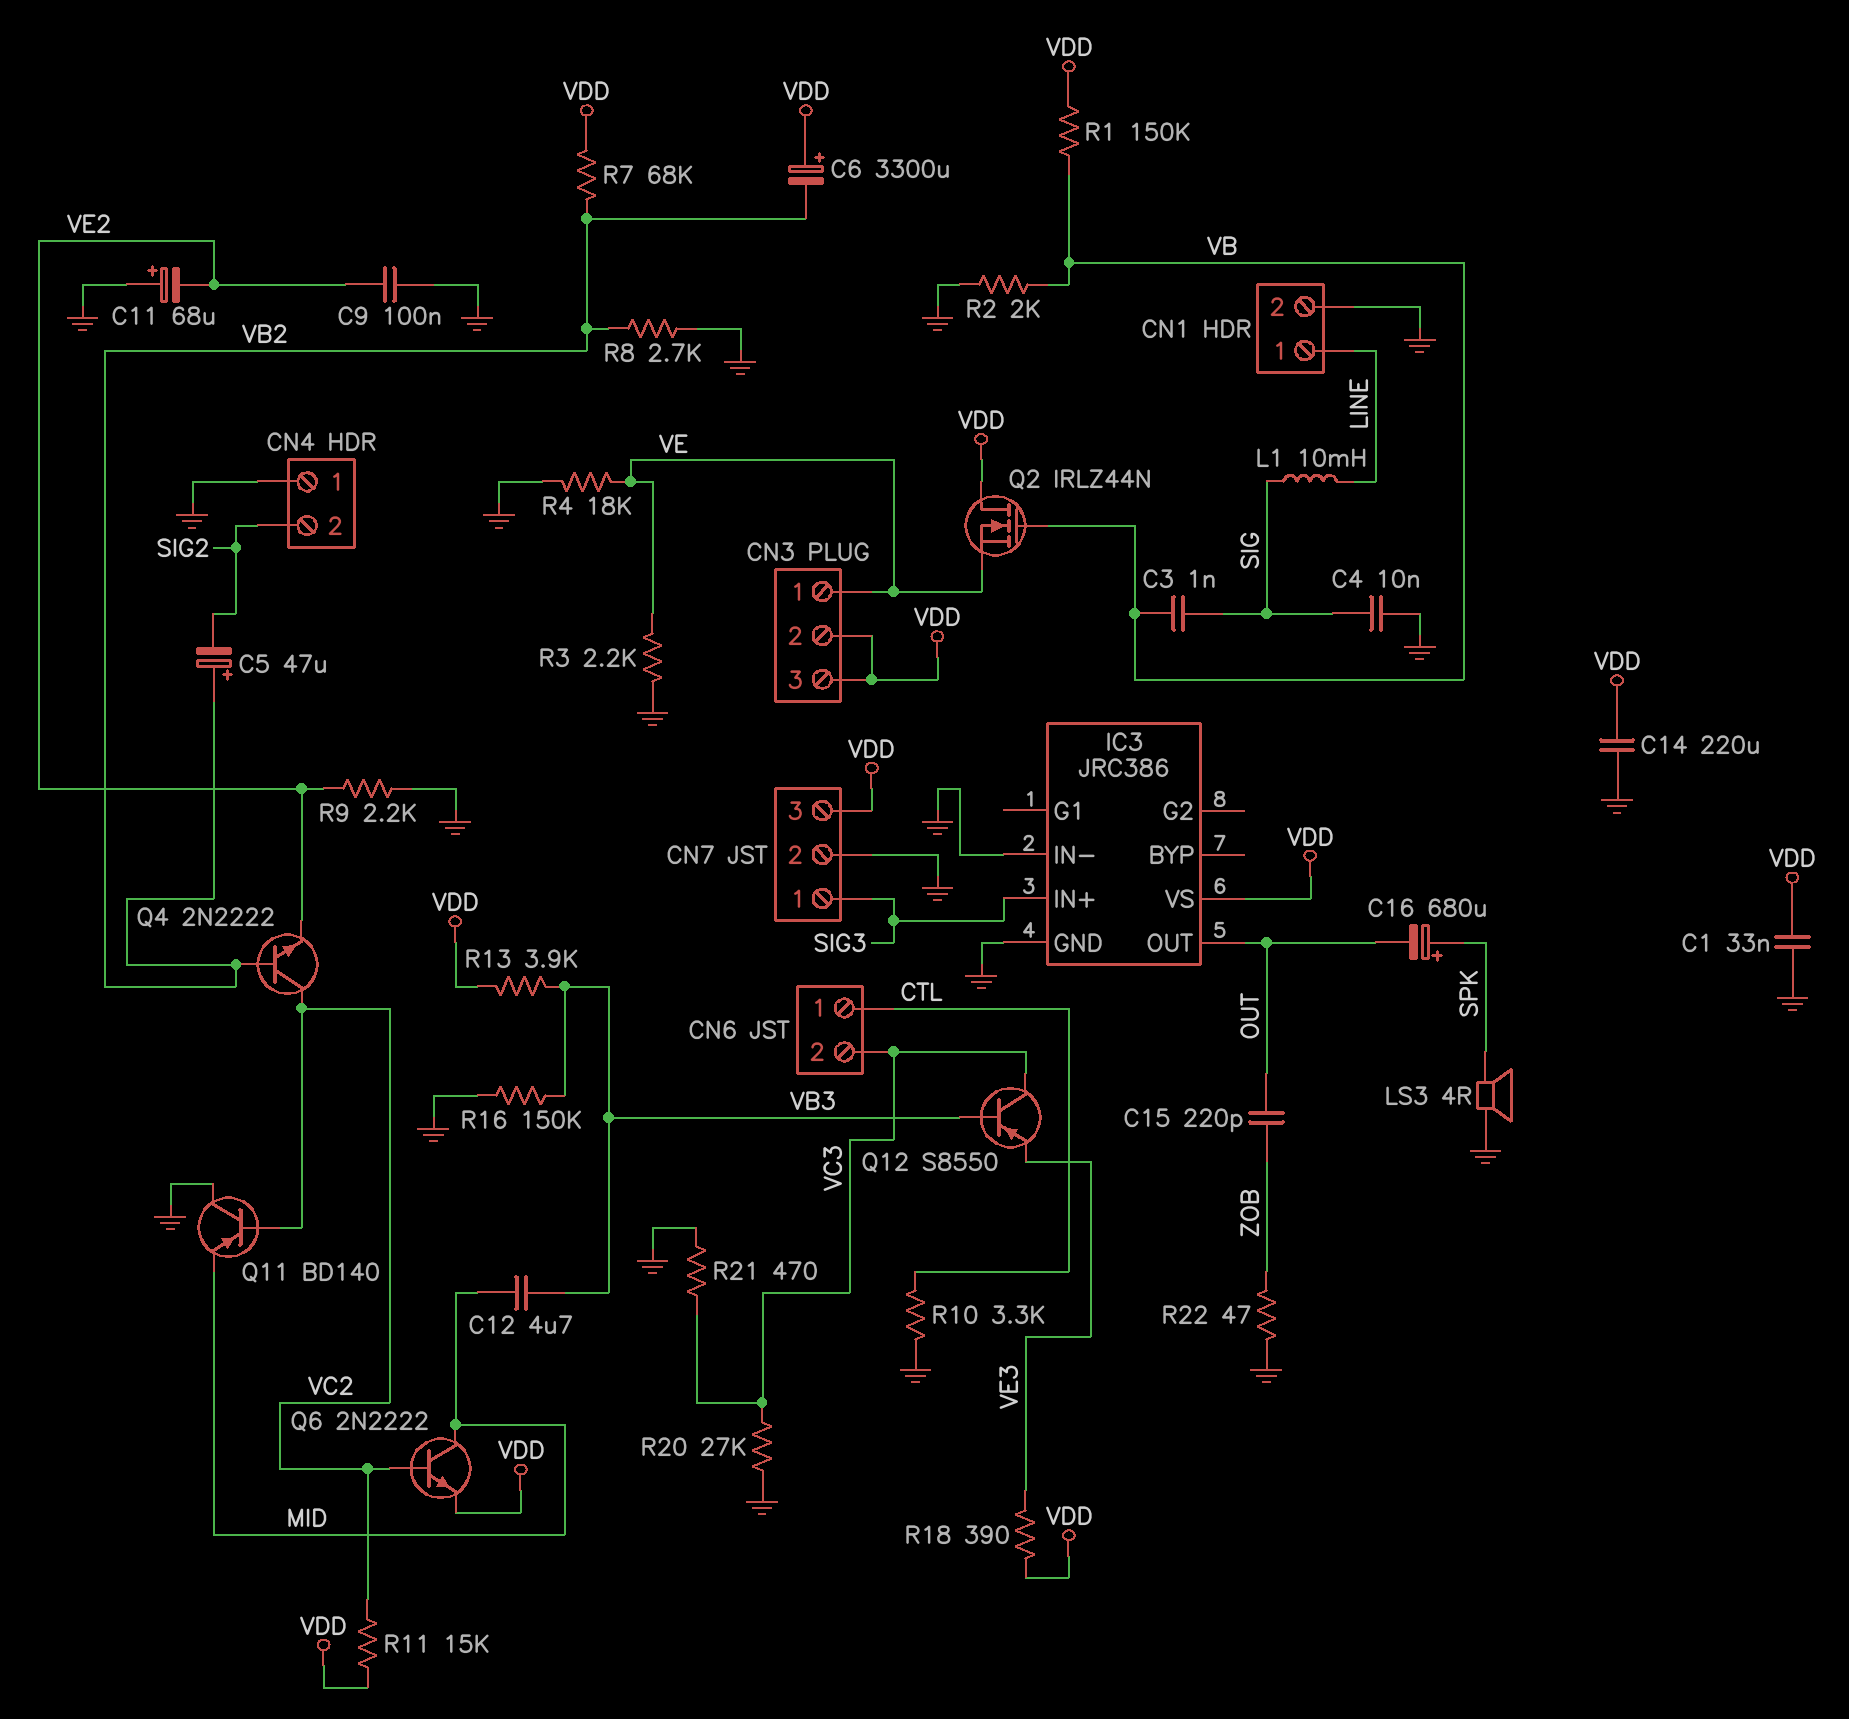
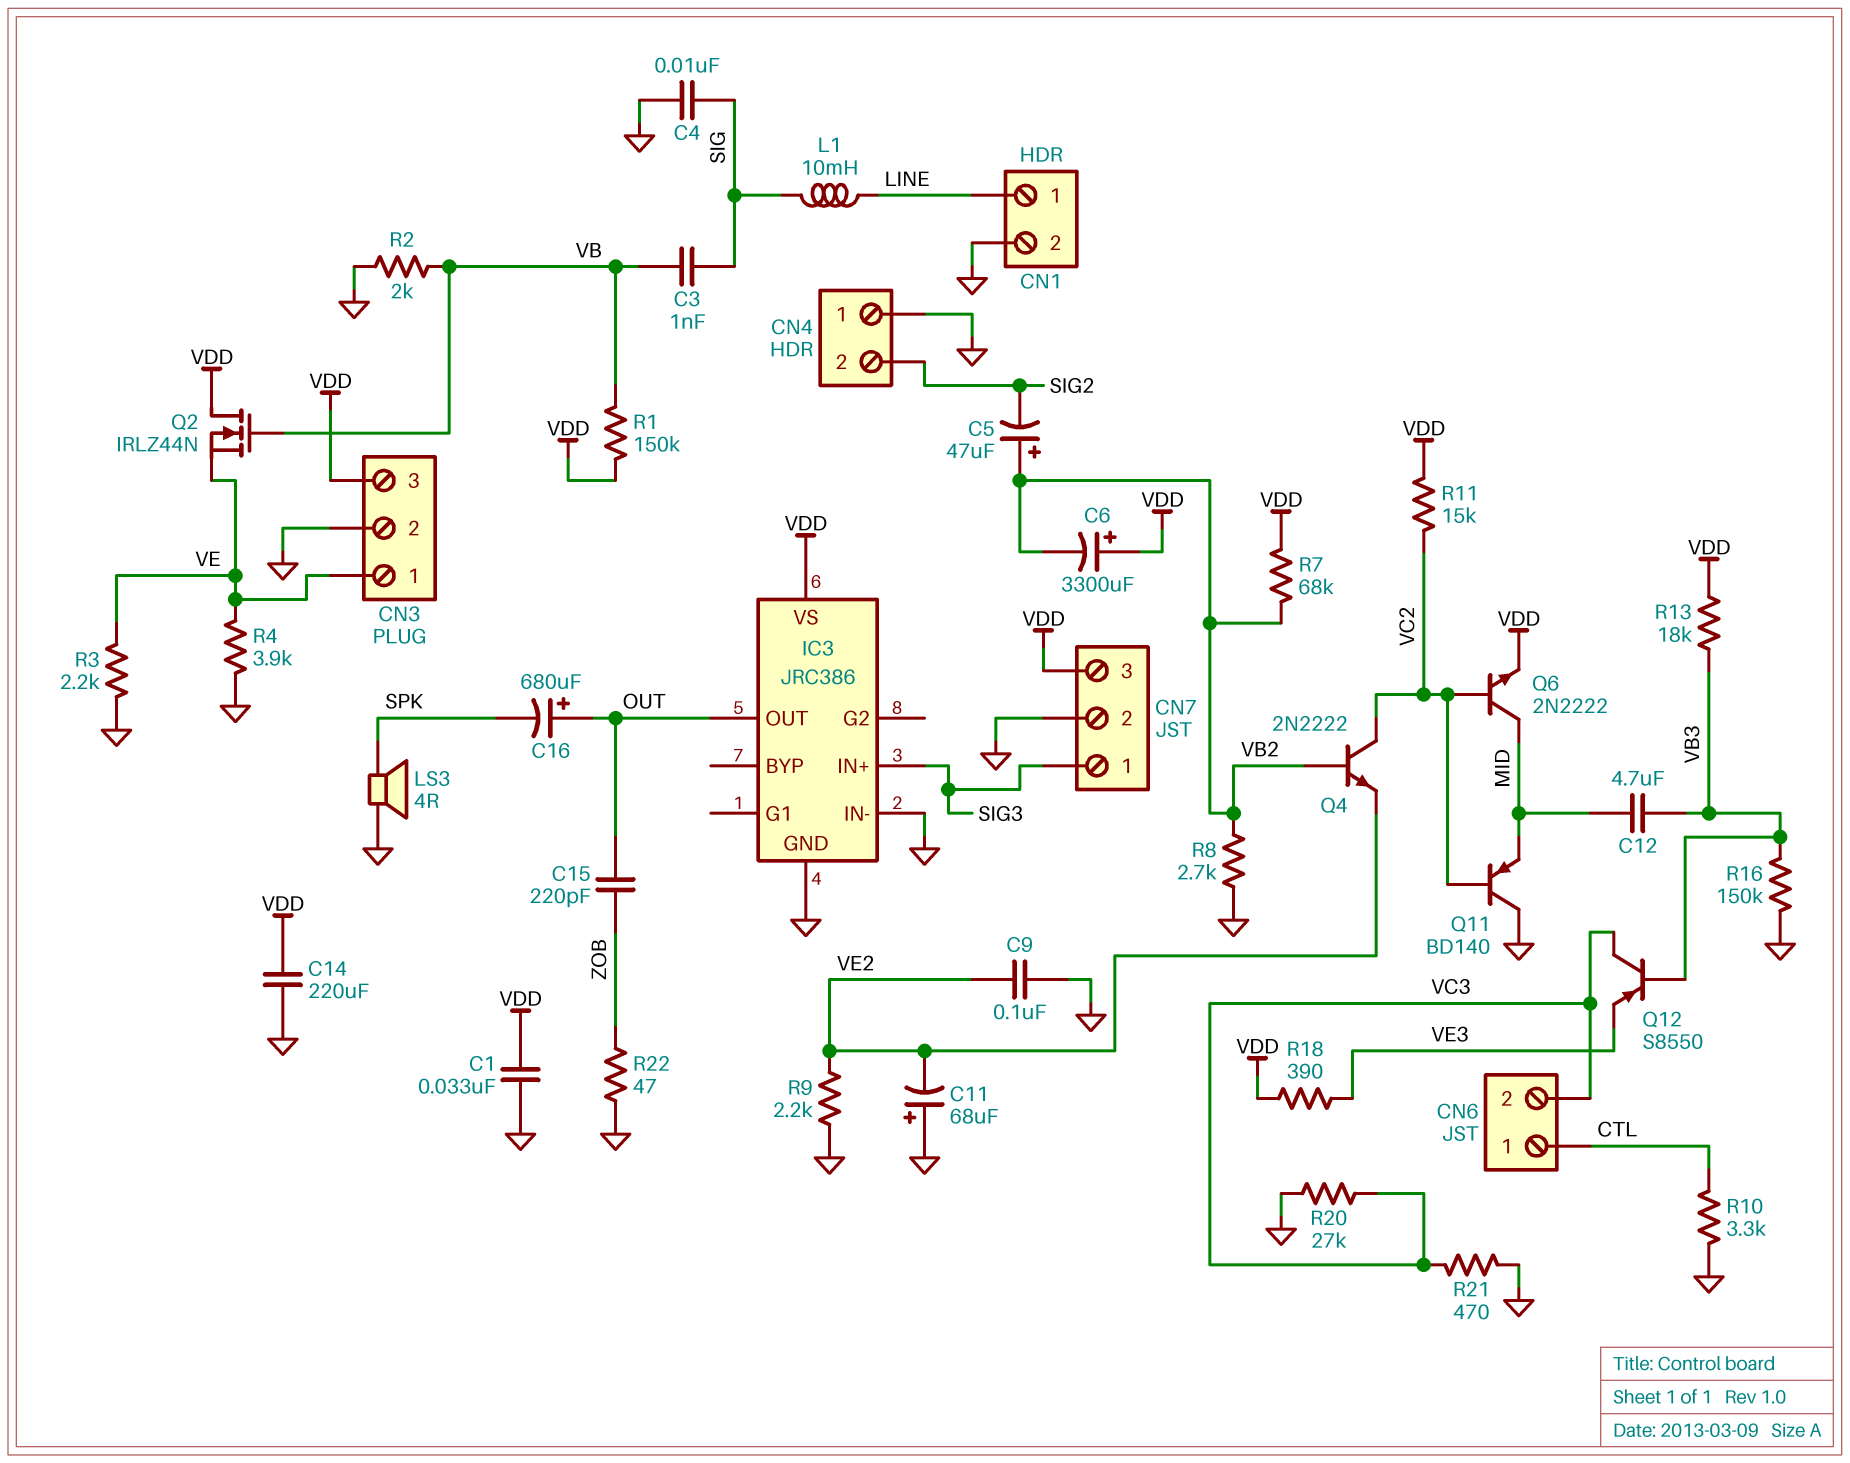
C16: 680uF (plus SPK, minus OUT) -> 680uF (plus OUT, minus SPK)
CN3 pin 2: VDD -> GND
R4: 18k (GND, VE) -> 3.9k (GND, VE)
R13: 3.9k (VB3, VDD) -> 18k (VB3, VDD)

